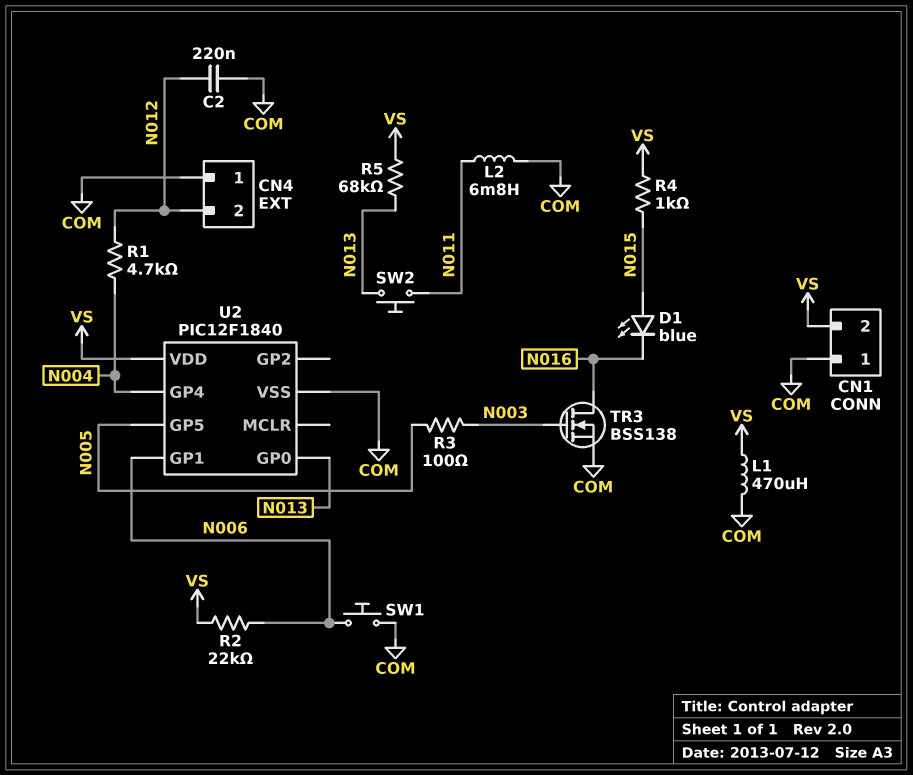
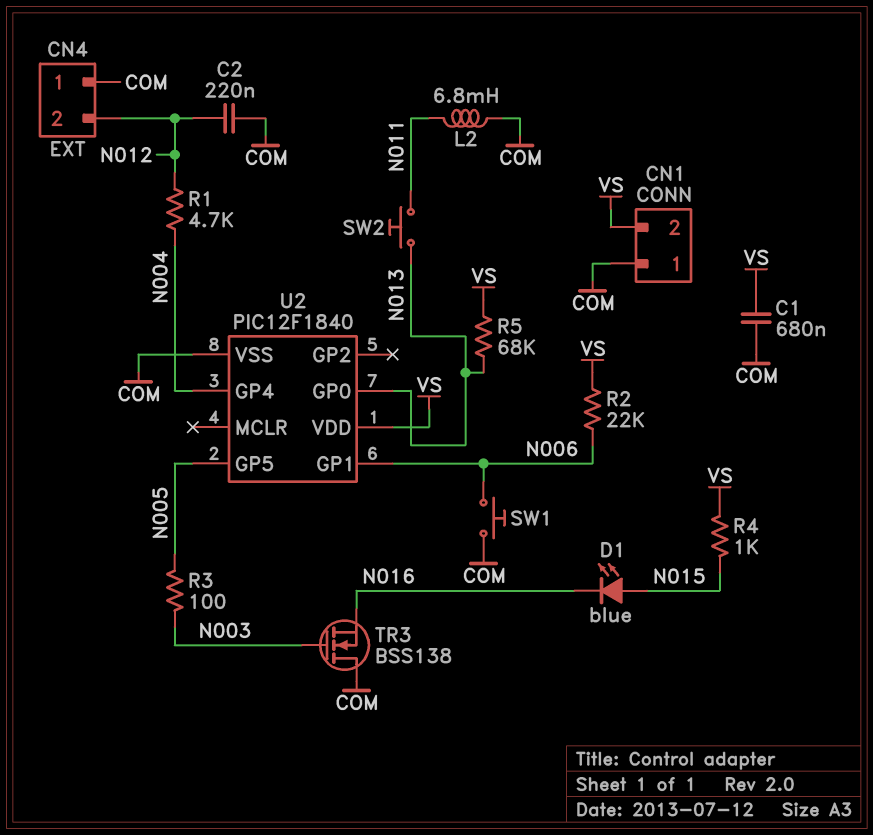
C1: none -> 680nF (COM, VS)
L1: 470uH (COM, VS) -> none
TR3: NMOS BSS138 (G N003, D N016, S COM) -> NMOS BSS138 (G N003, D COM, S N016)

